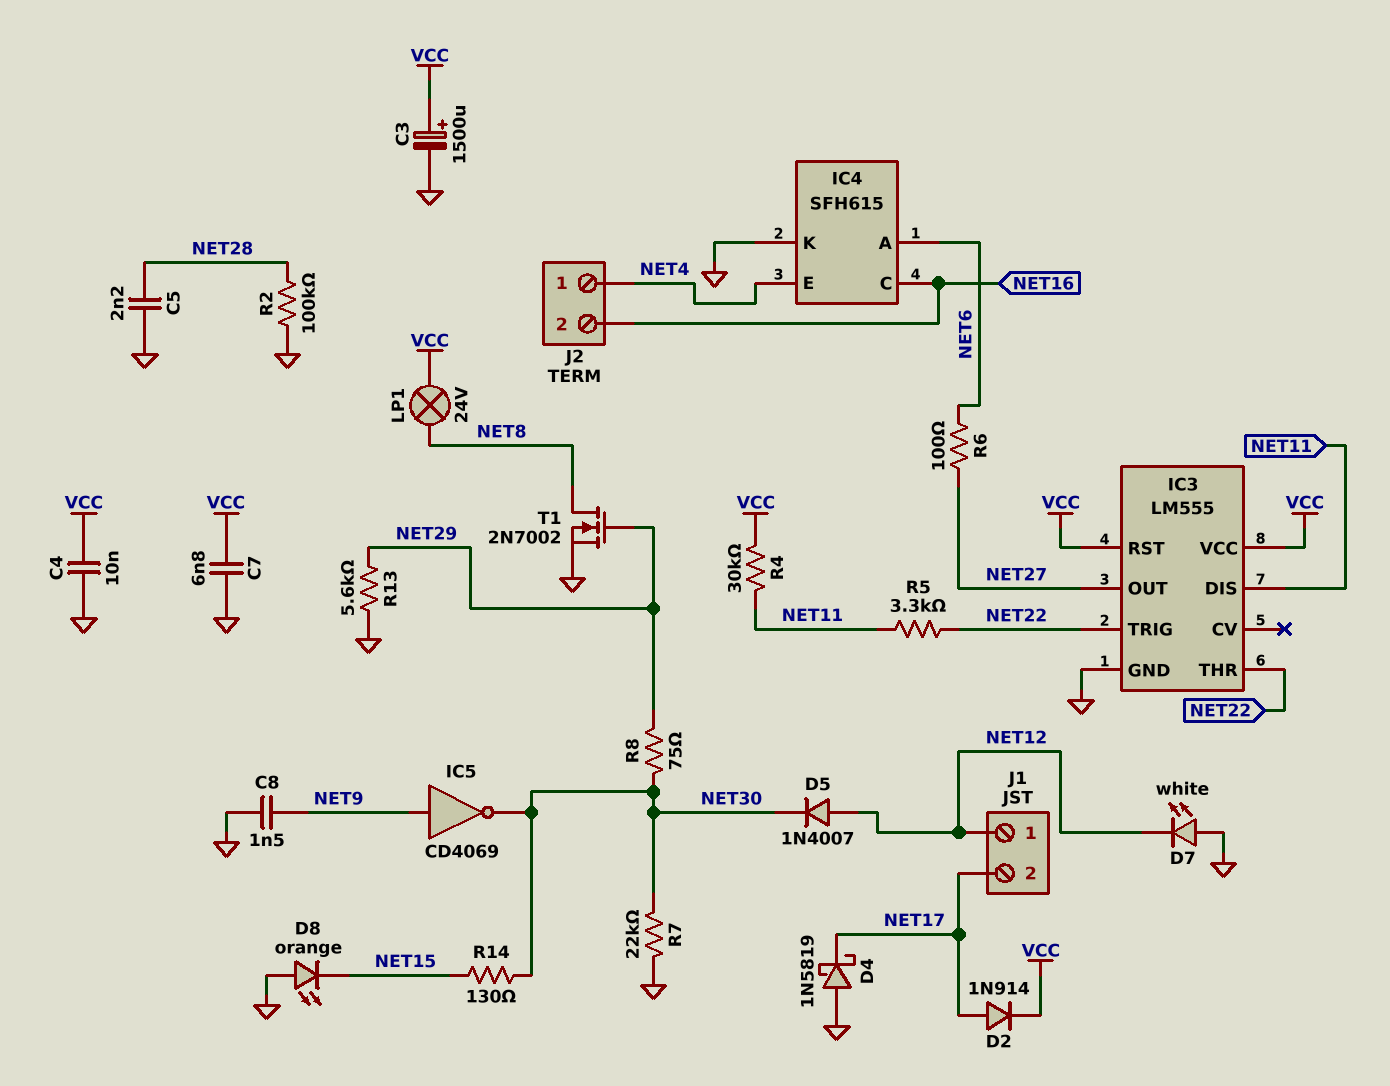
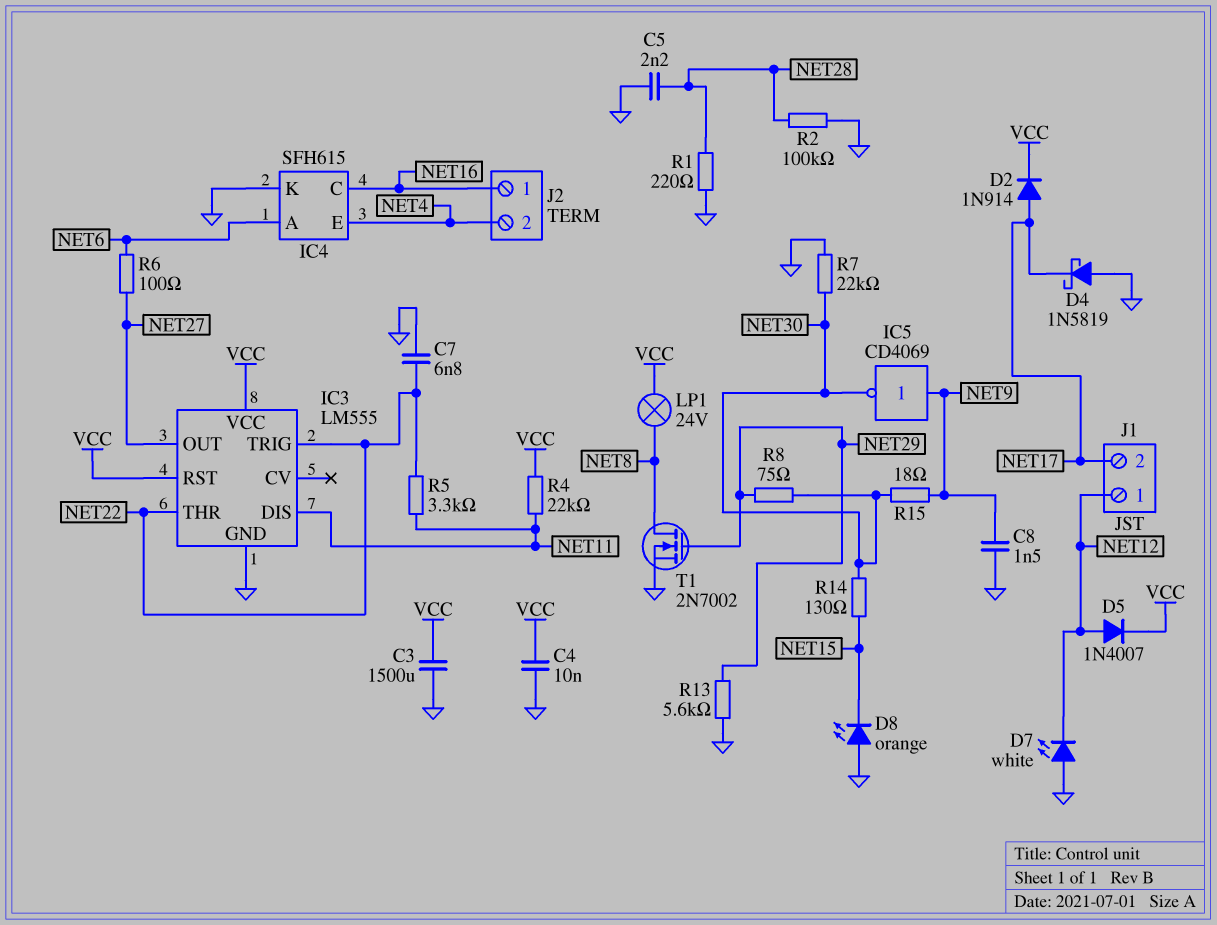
C3: 1500uF (plus VCC, minus GND) -> 1500uF (GND, VCC)
C7: 6.8nF (GND, VCC) -> 6.8nF (GND, NET22)
D5: diode 1N4007 (A NET12, K NET30) -> diode 1N4007 (A NET12, K VCC)
J2 pin 1: NET4 -> NET16
J2 pin 2: NET16 -> NET4
R1: none -> 220 (GND, NET28)
R4: 30k (NET11, VCC) -> 22k (NET11, VCC)
R15: none -> 18 (NET9, NET30)

